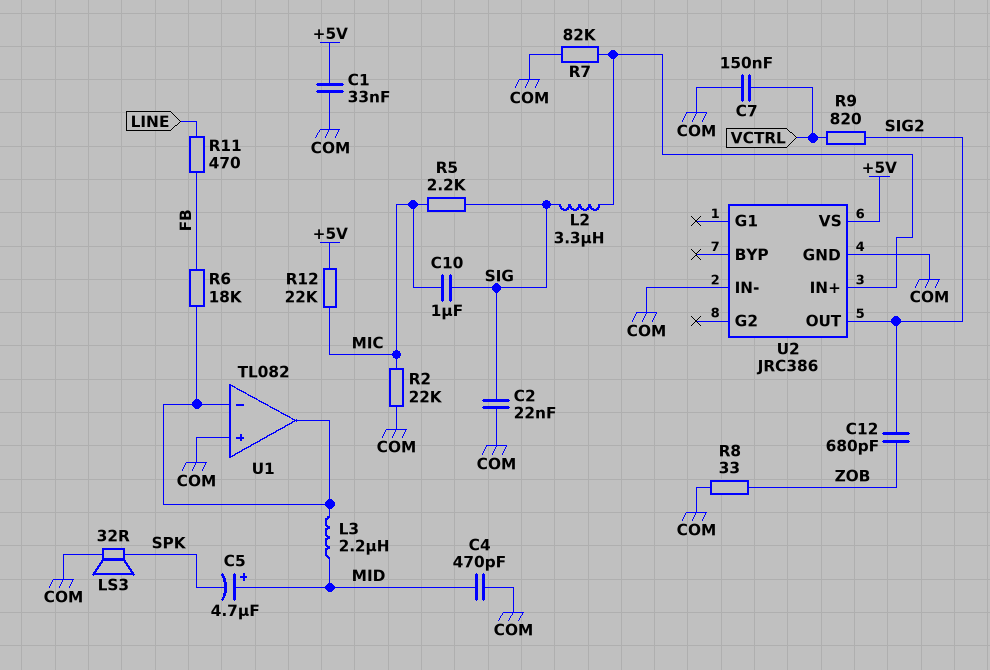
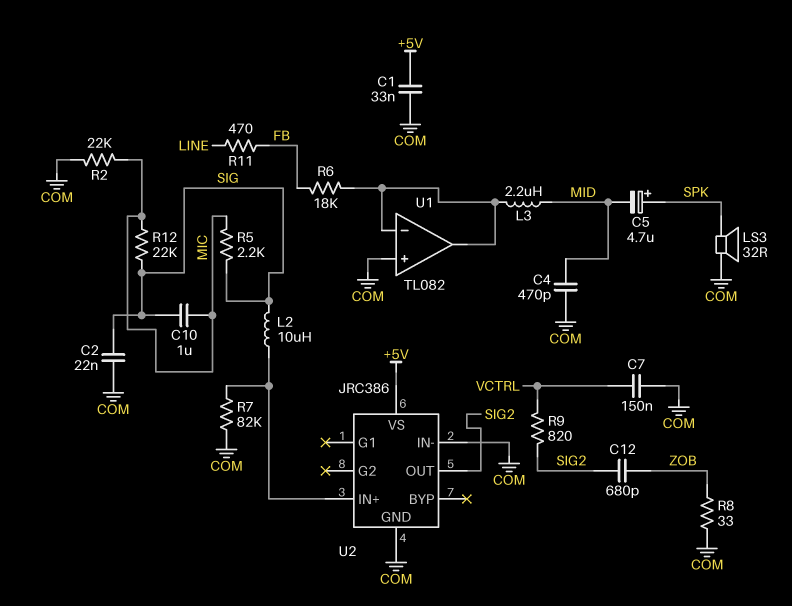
C5: 4.7uF (plus MID, minus SPK) -> 4.7uF (plus SPK, minus MID)
L2: 3.3uH (SIG, U2/IN+) -> 10uH (SIG, U2/IN+)
R12: 22k (+5V, MIC) -> 22k (MIC, SIG)

